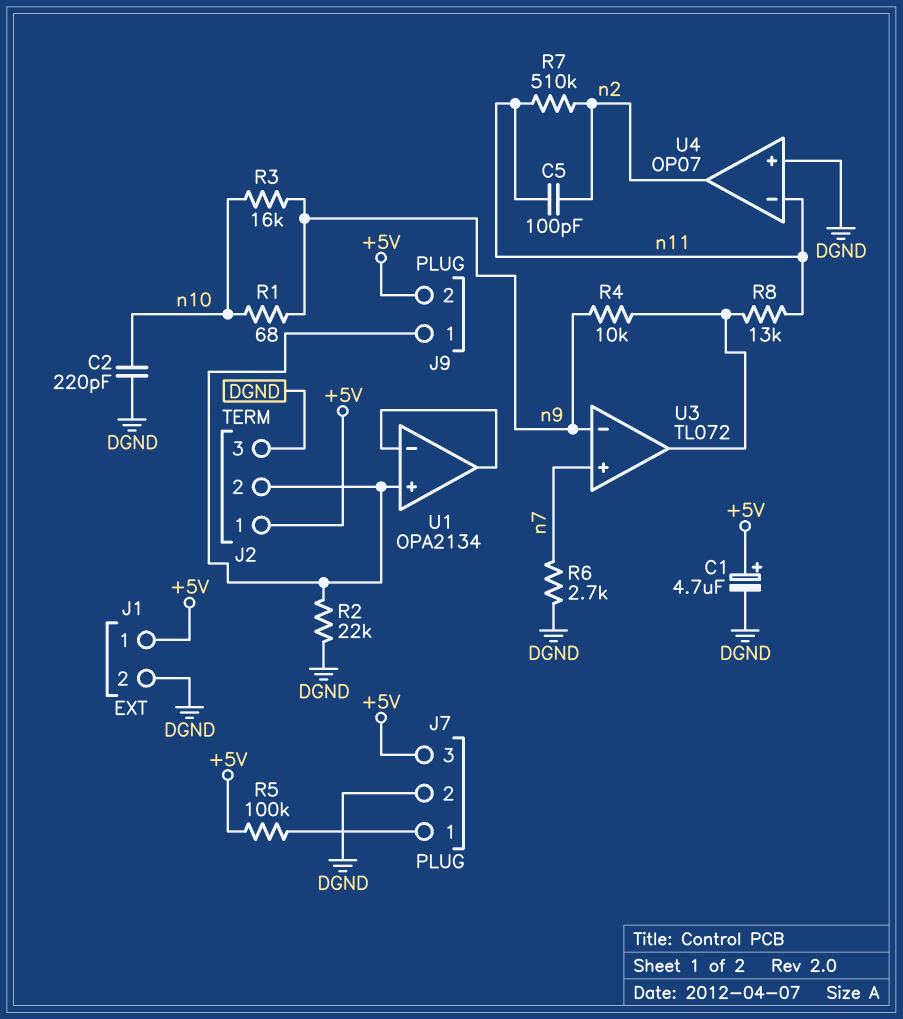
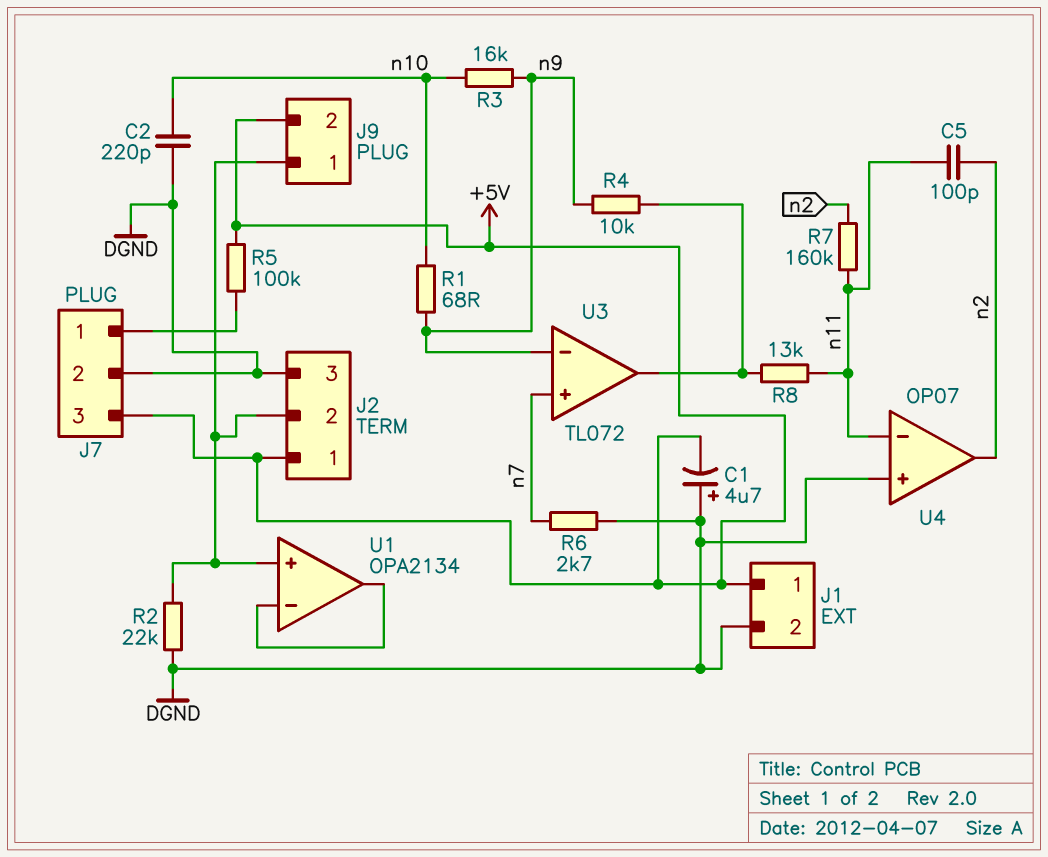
C1: 4.7uF (plus +5V, minus DGND) -> 4.7uF (plus DGND, minus +5V)
R7: 510k (n2, n11) -> 160k (n2, n11)

